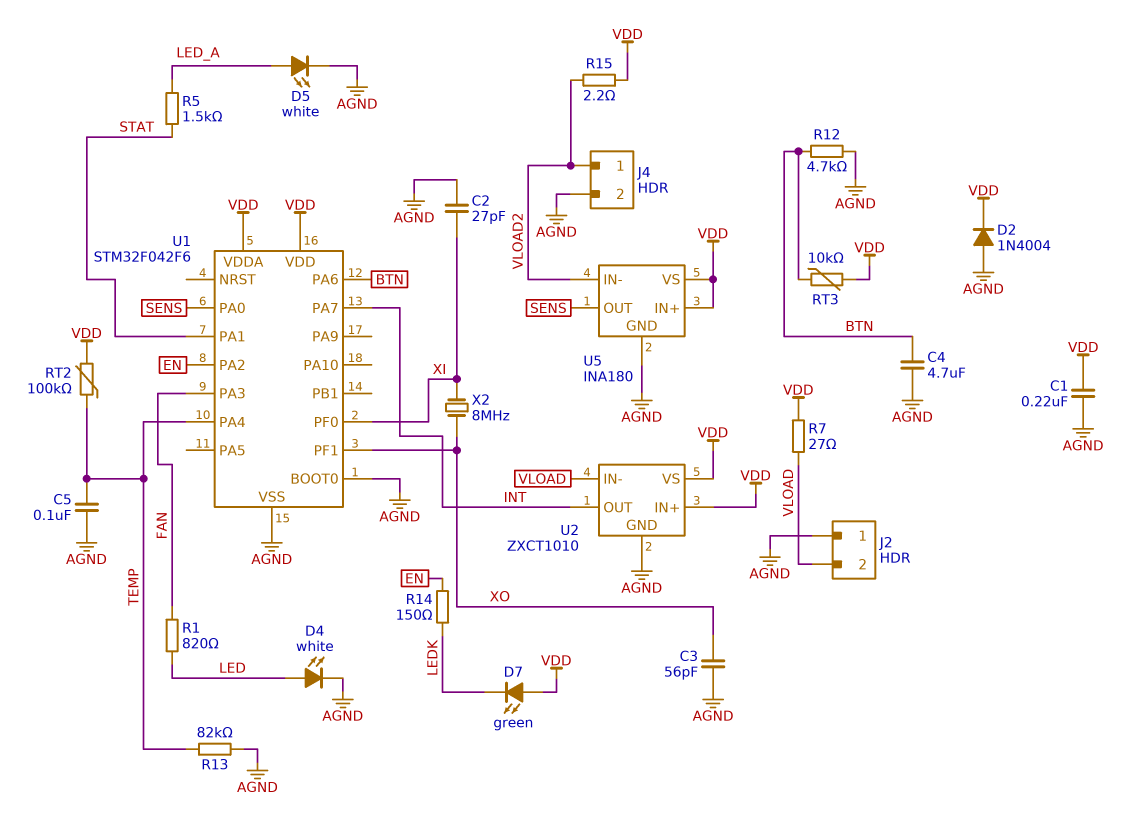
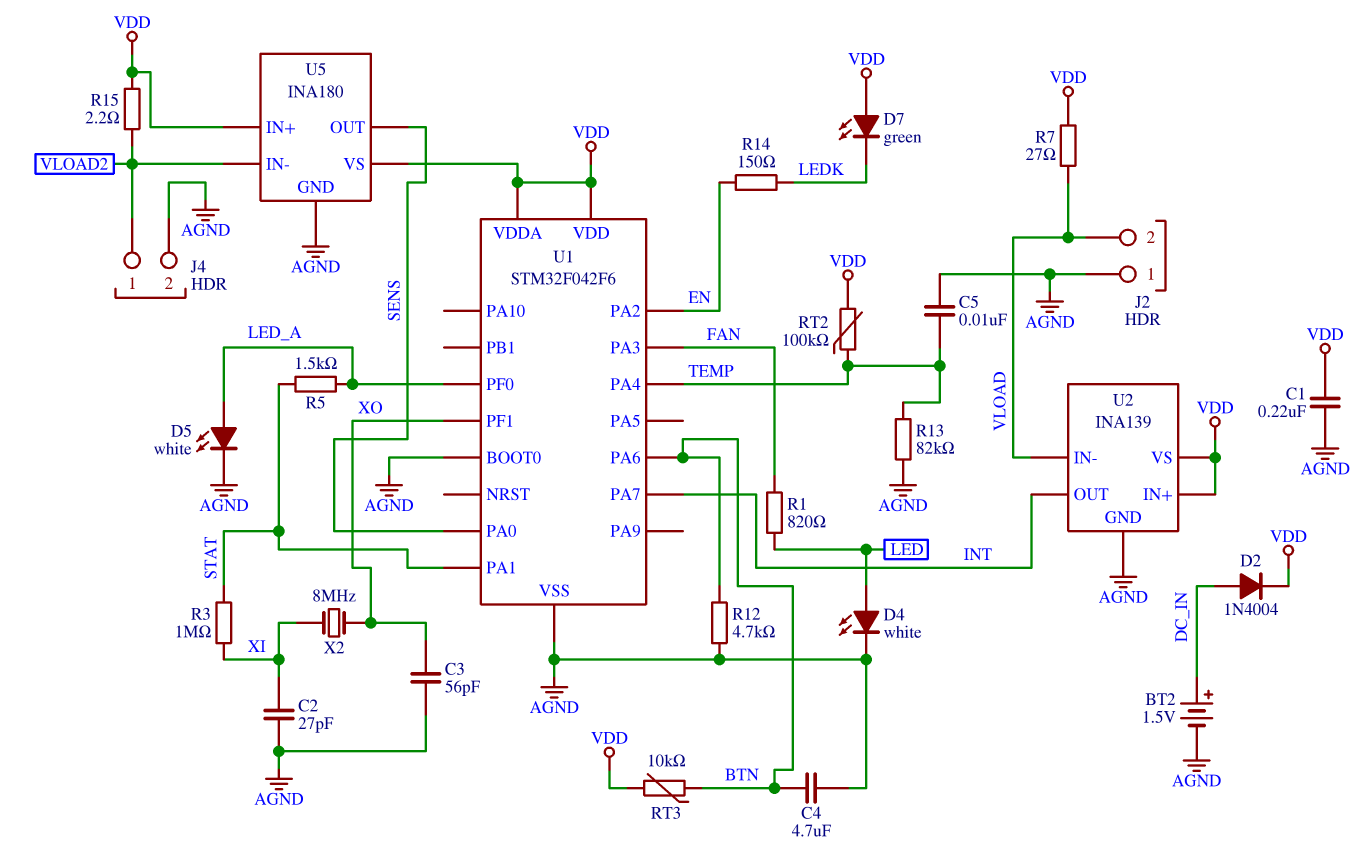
BT2: none -> 1.5V (plus DC_IN, minus AGND)
C5: 100nF (AGND, TEMP) -> 10nF (AGND, TEMP)
D2: diode 1N4004 (A AGND, K VDD) -> diode 1N4004 (A DC_IN, K VDD)
R3: none -> 1M (STAT, XI)
U1 pin PF0: XI -> LED_A
U2: ZXCT1010 -> INA139

